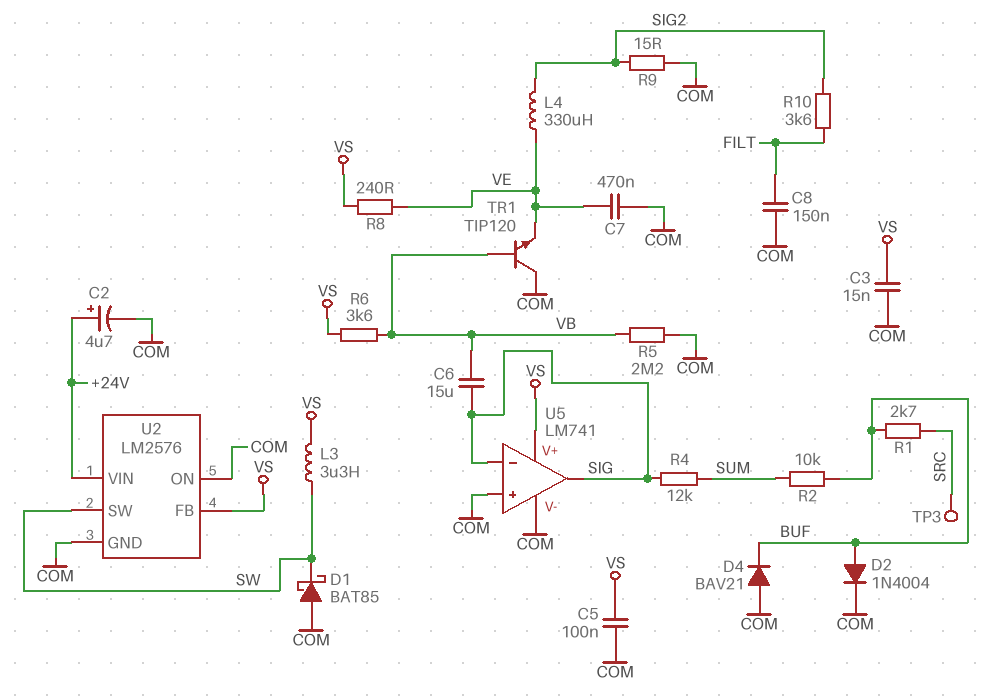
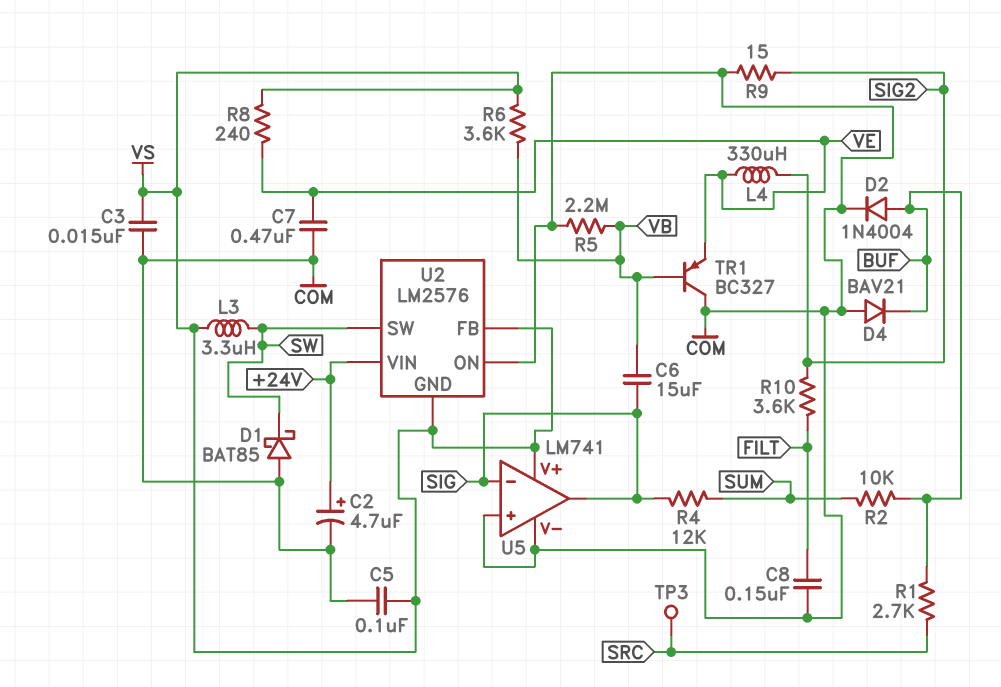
TR1: NPN TIP120 (B VB, C COM, E VE) -> PNP BC327 (B VB, C COM, E VE)
U2 pin GND: COM -> VS

